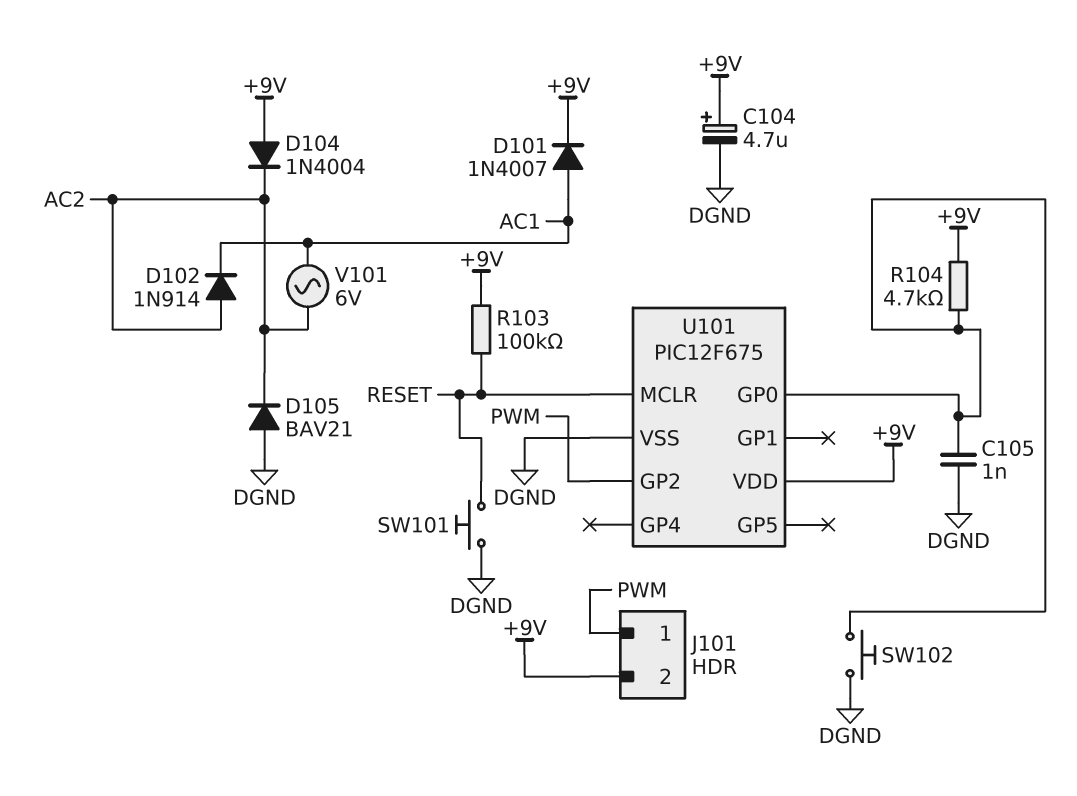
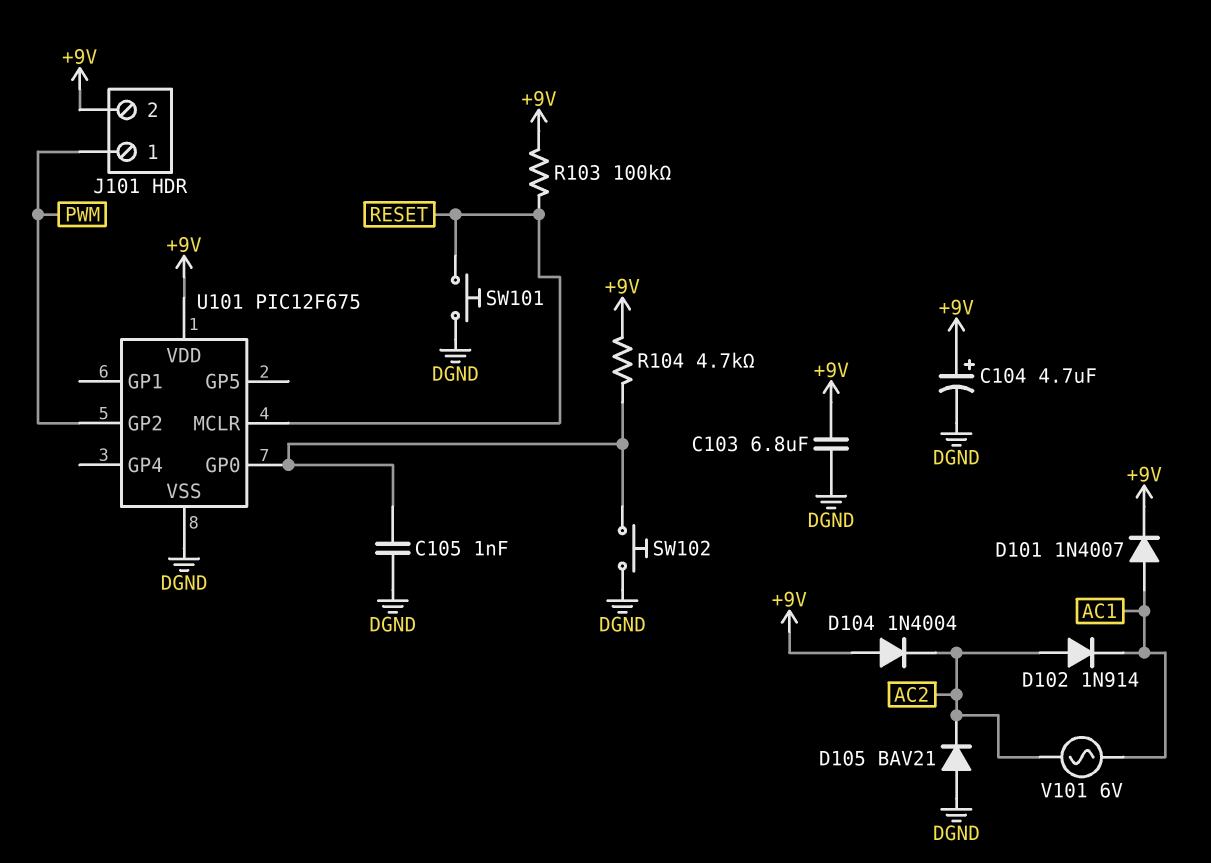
C103: none -> 6.8uF (+9V, DGND)

